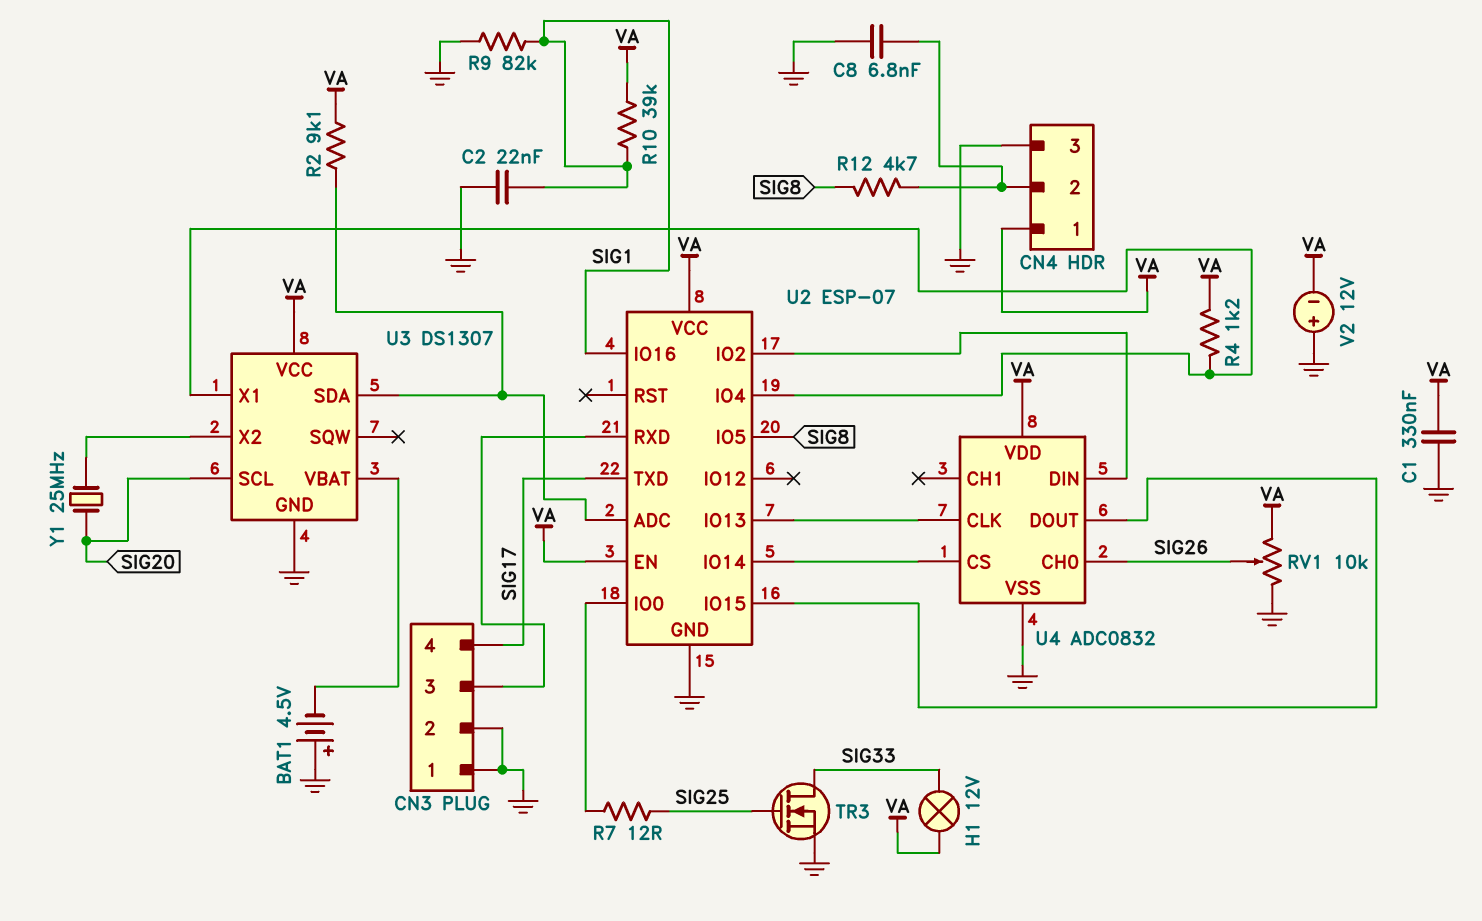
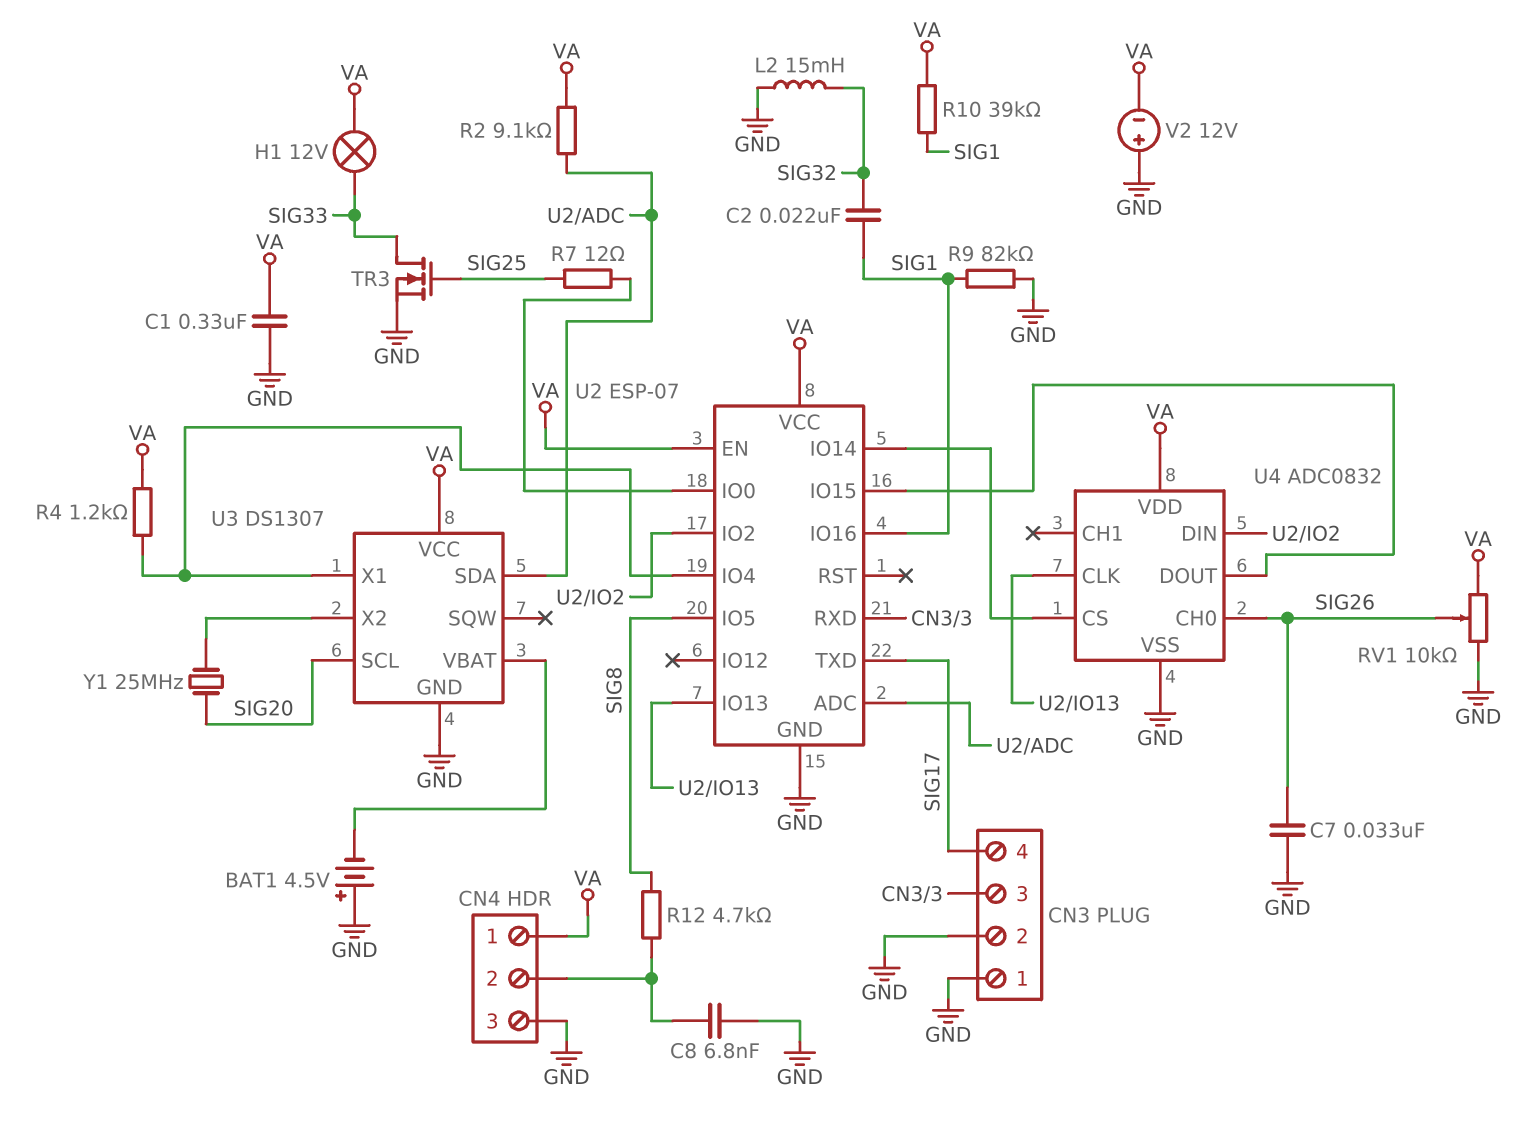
C2: 22nF (GND, SIG1) -> 22nF (SIG1, SIG32)
C7: none -> 33nF (GND, SIG26)
L2: none -> 15mH (GND, SIG32)

